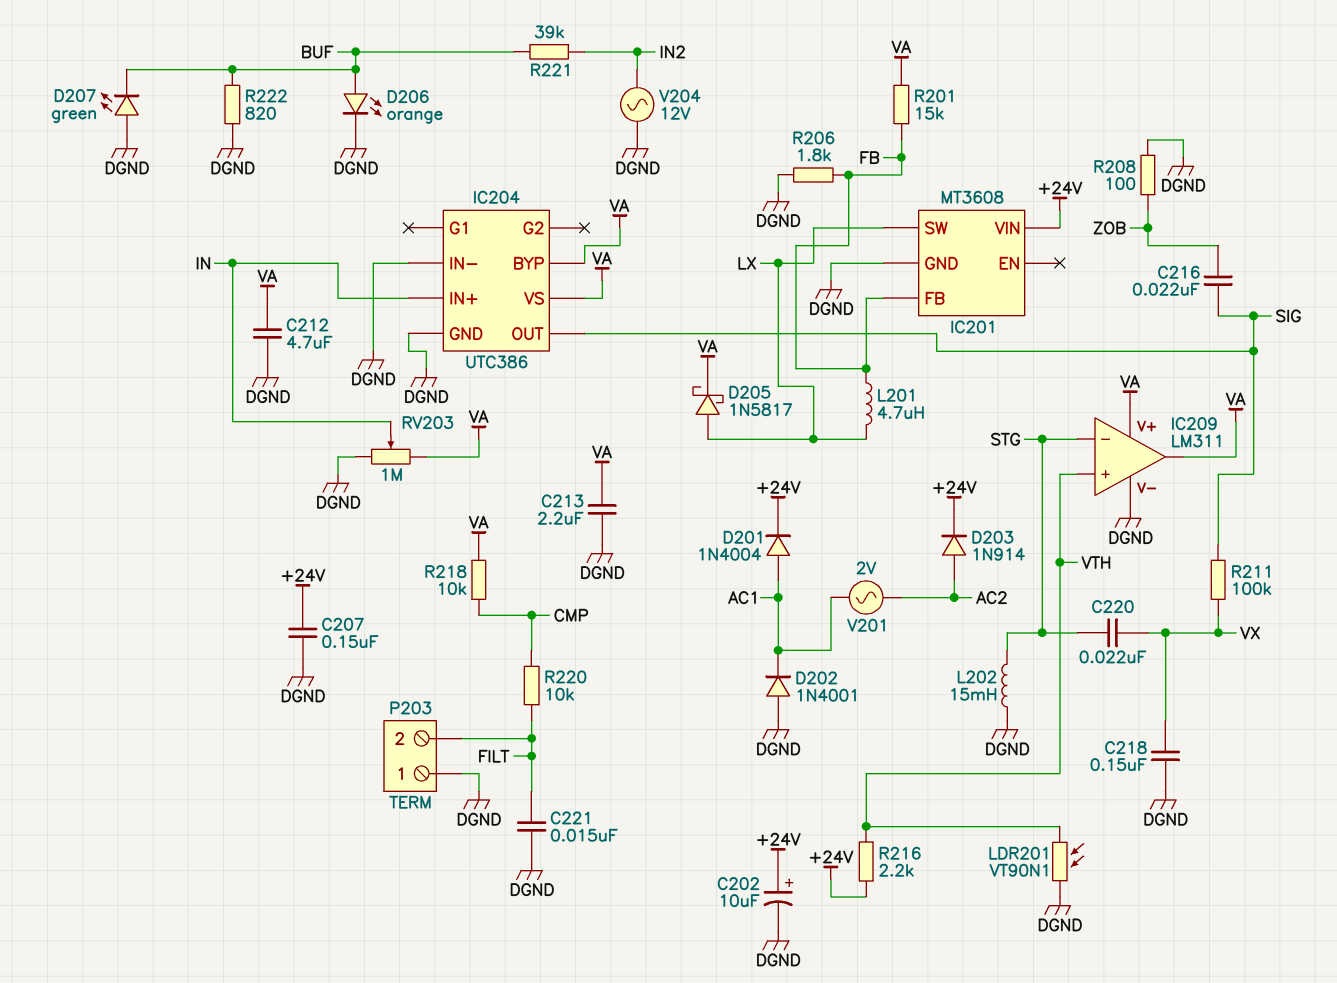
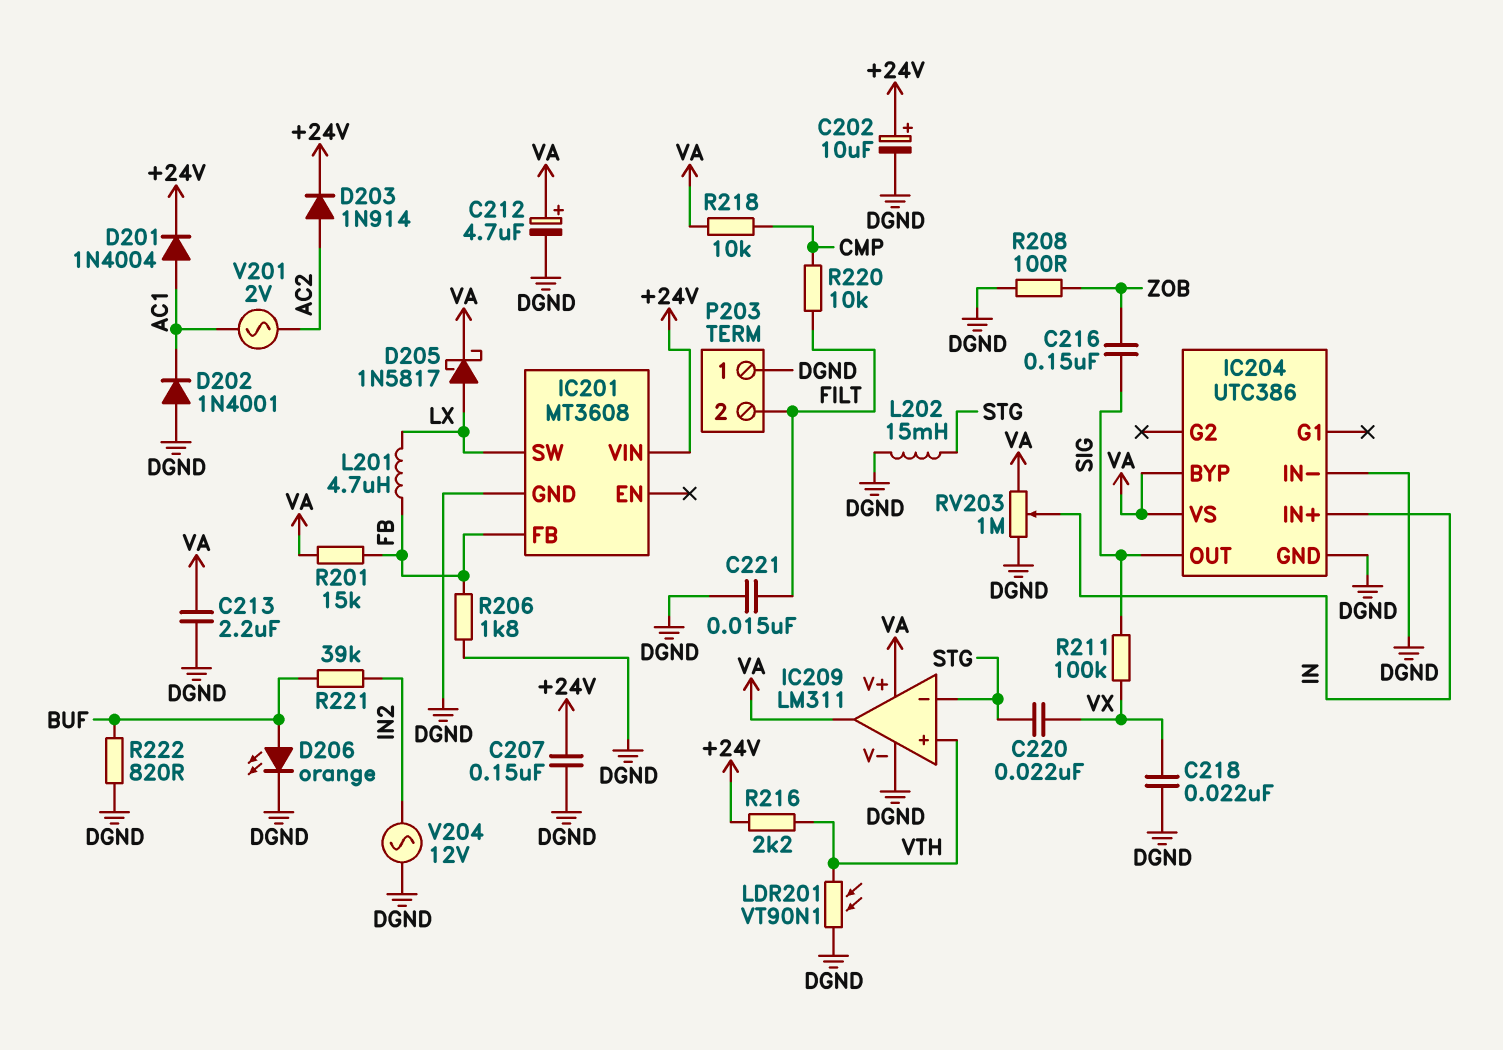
C212: 4.7uF (DGND, VA) -> 4.7uF (plus VA, minus DGND)
C216: 22nF (SIG, ZOB) -> 150nF (SIG, ZOB)
C218: 150nF (DGND, VX) -> 22nF (DGND, VX)
D207: LED green (A DGND, K BUF) -> none

